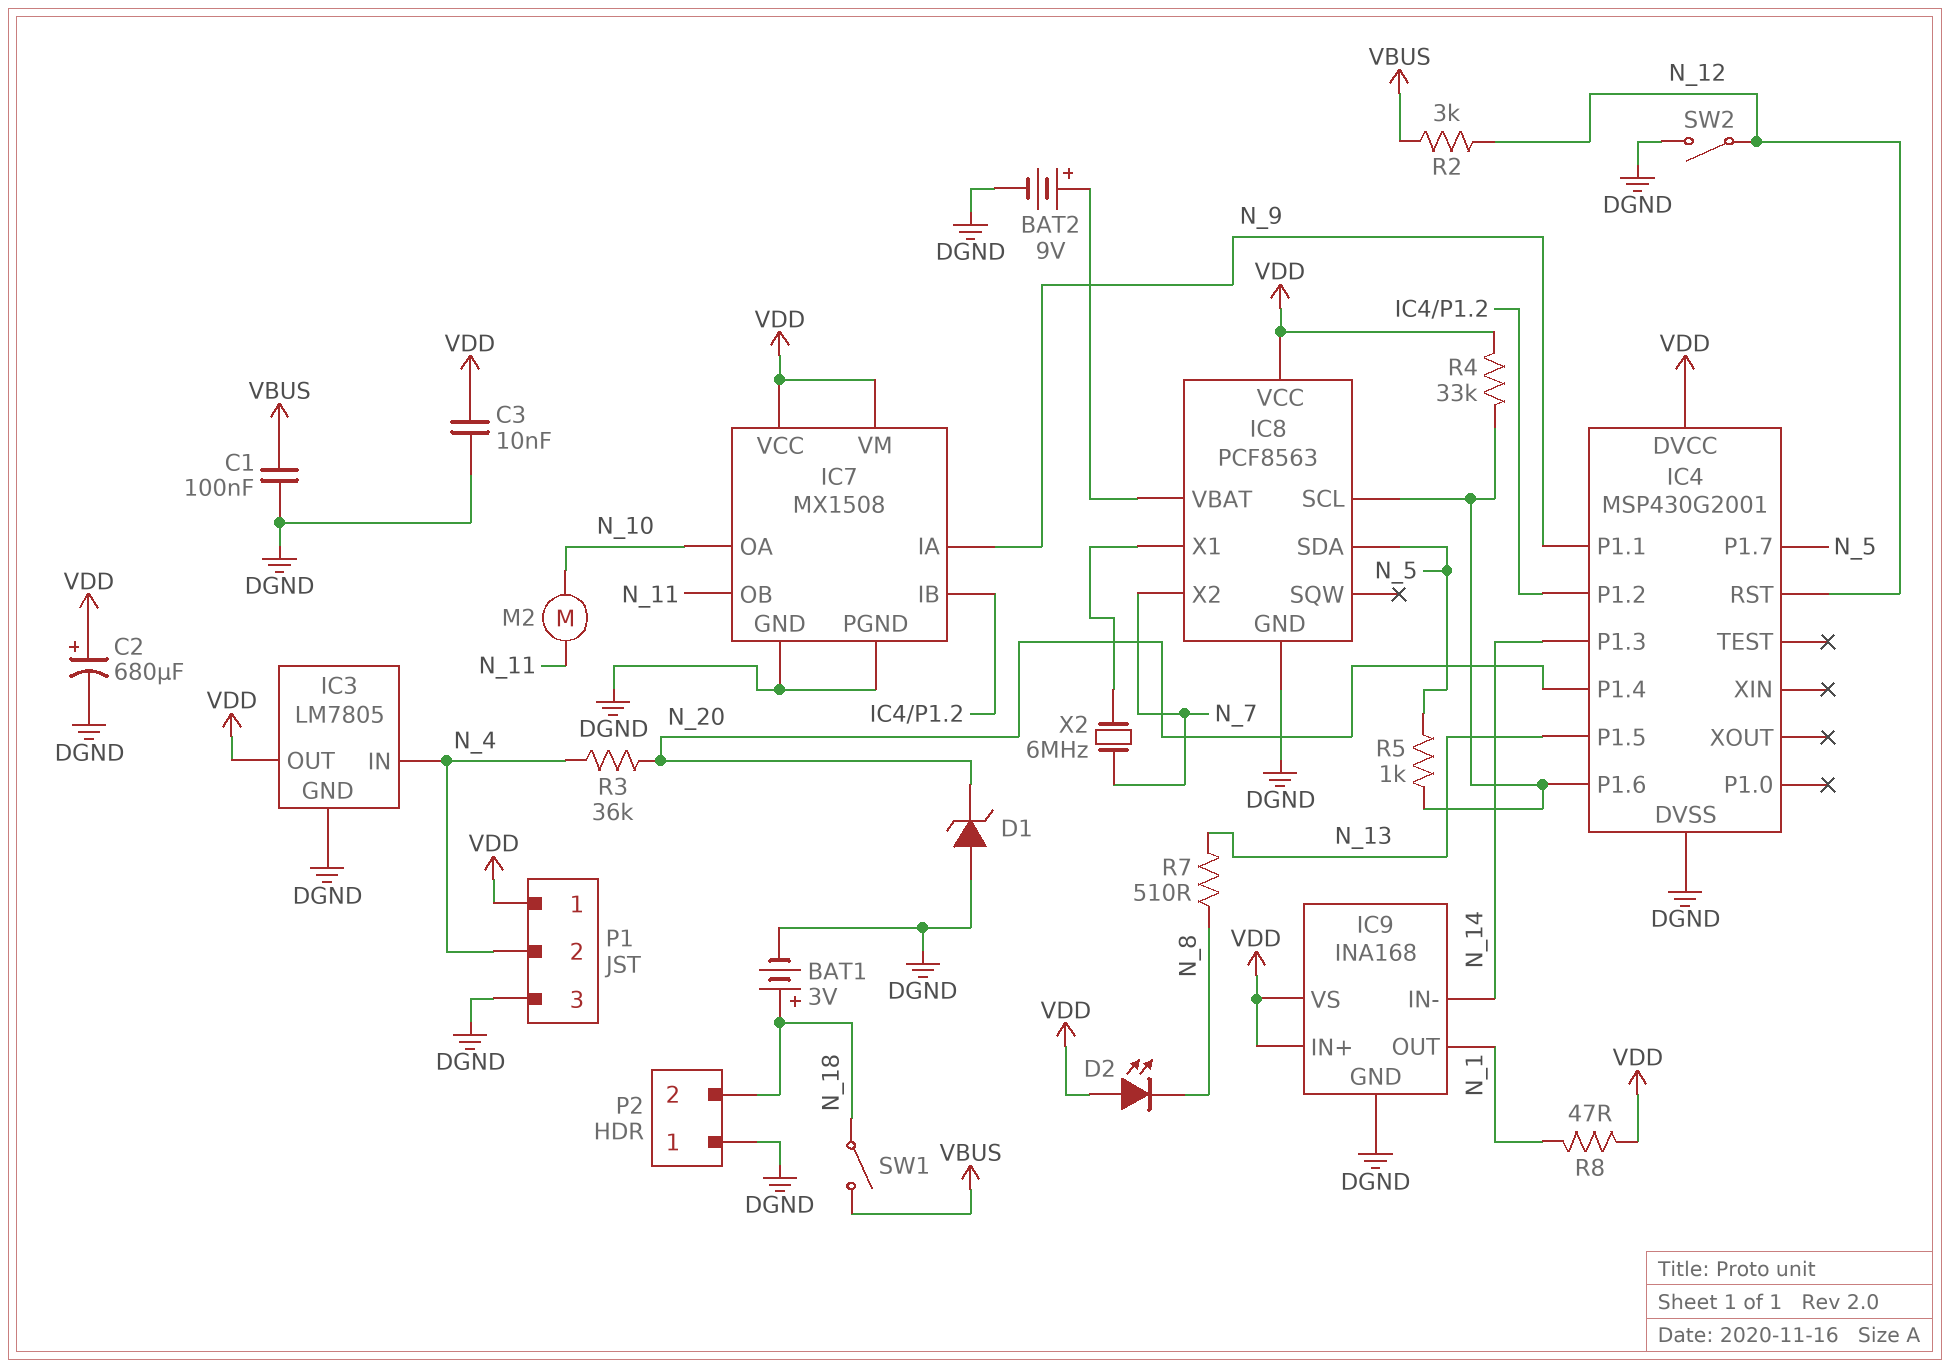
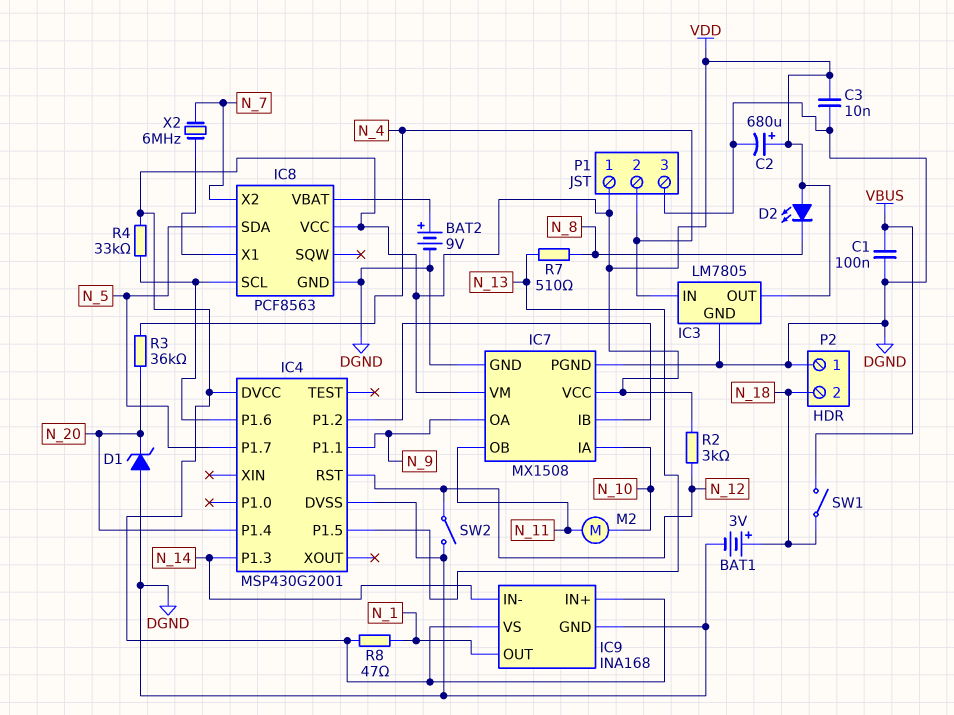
IC7 pin IA: N_9 -> N_10
IC7 pin OA: N_10 -> N_9
R2: 3k (N_12, VBUS) -> 3k (N_12, VDD)
R5: 1k (IC4/P1.6, N_5) -> none

